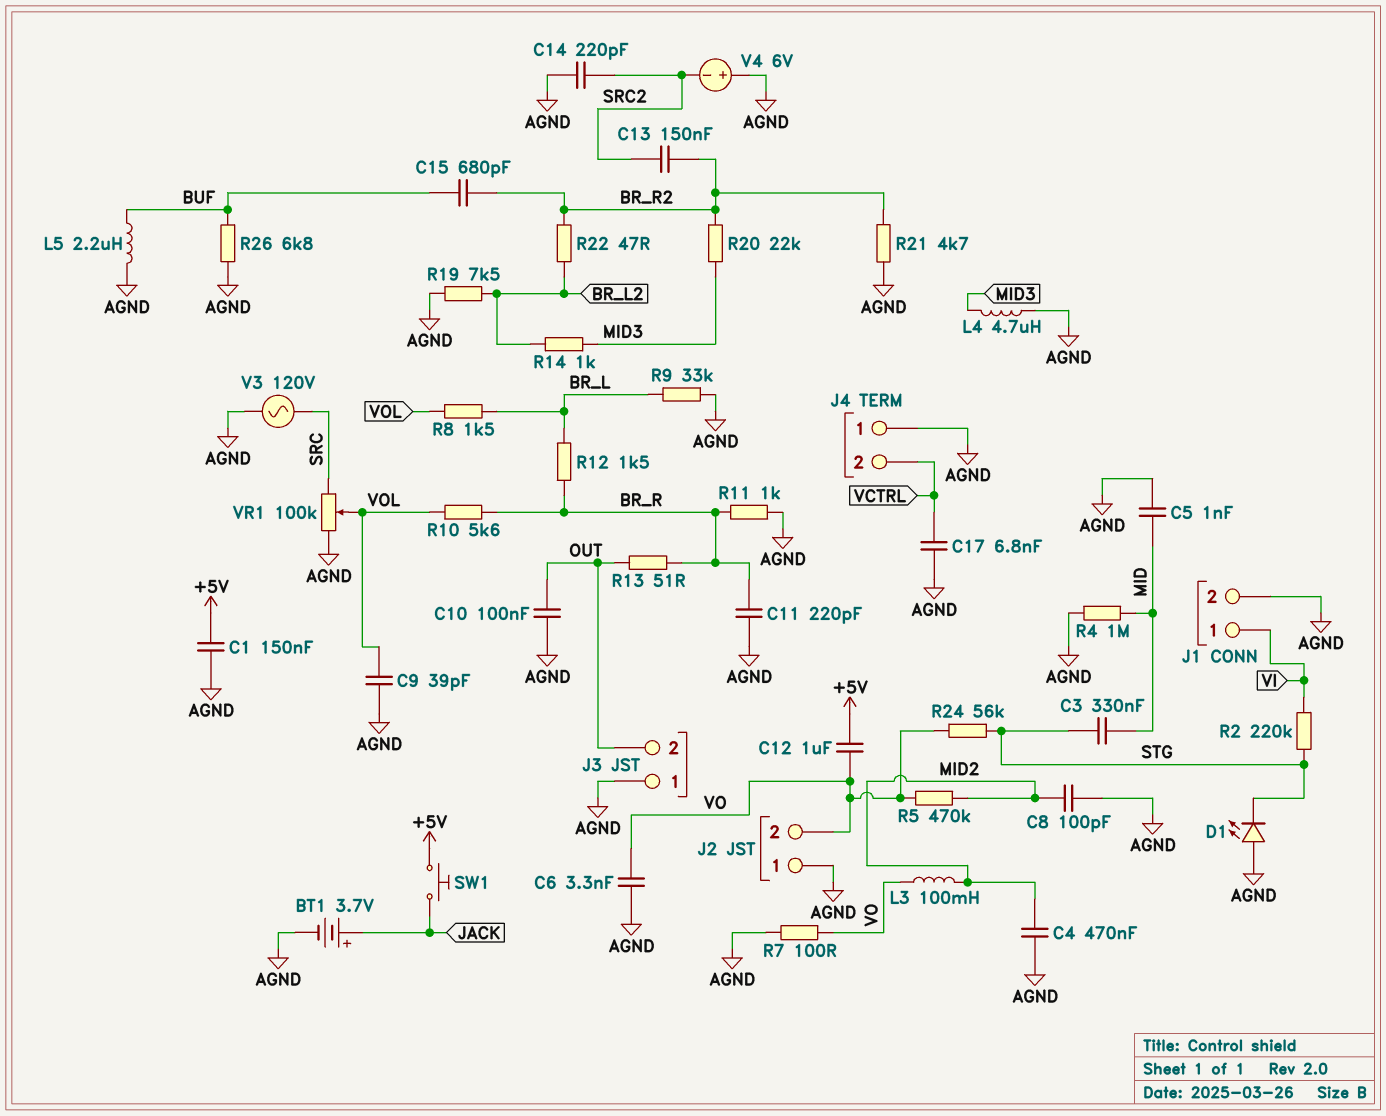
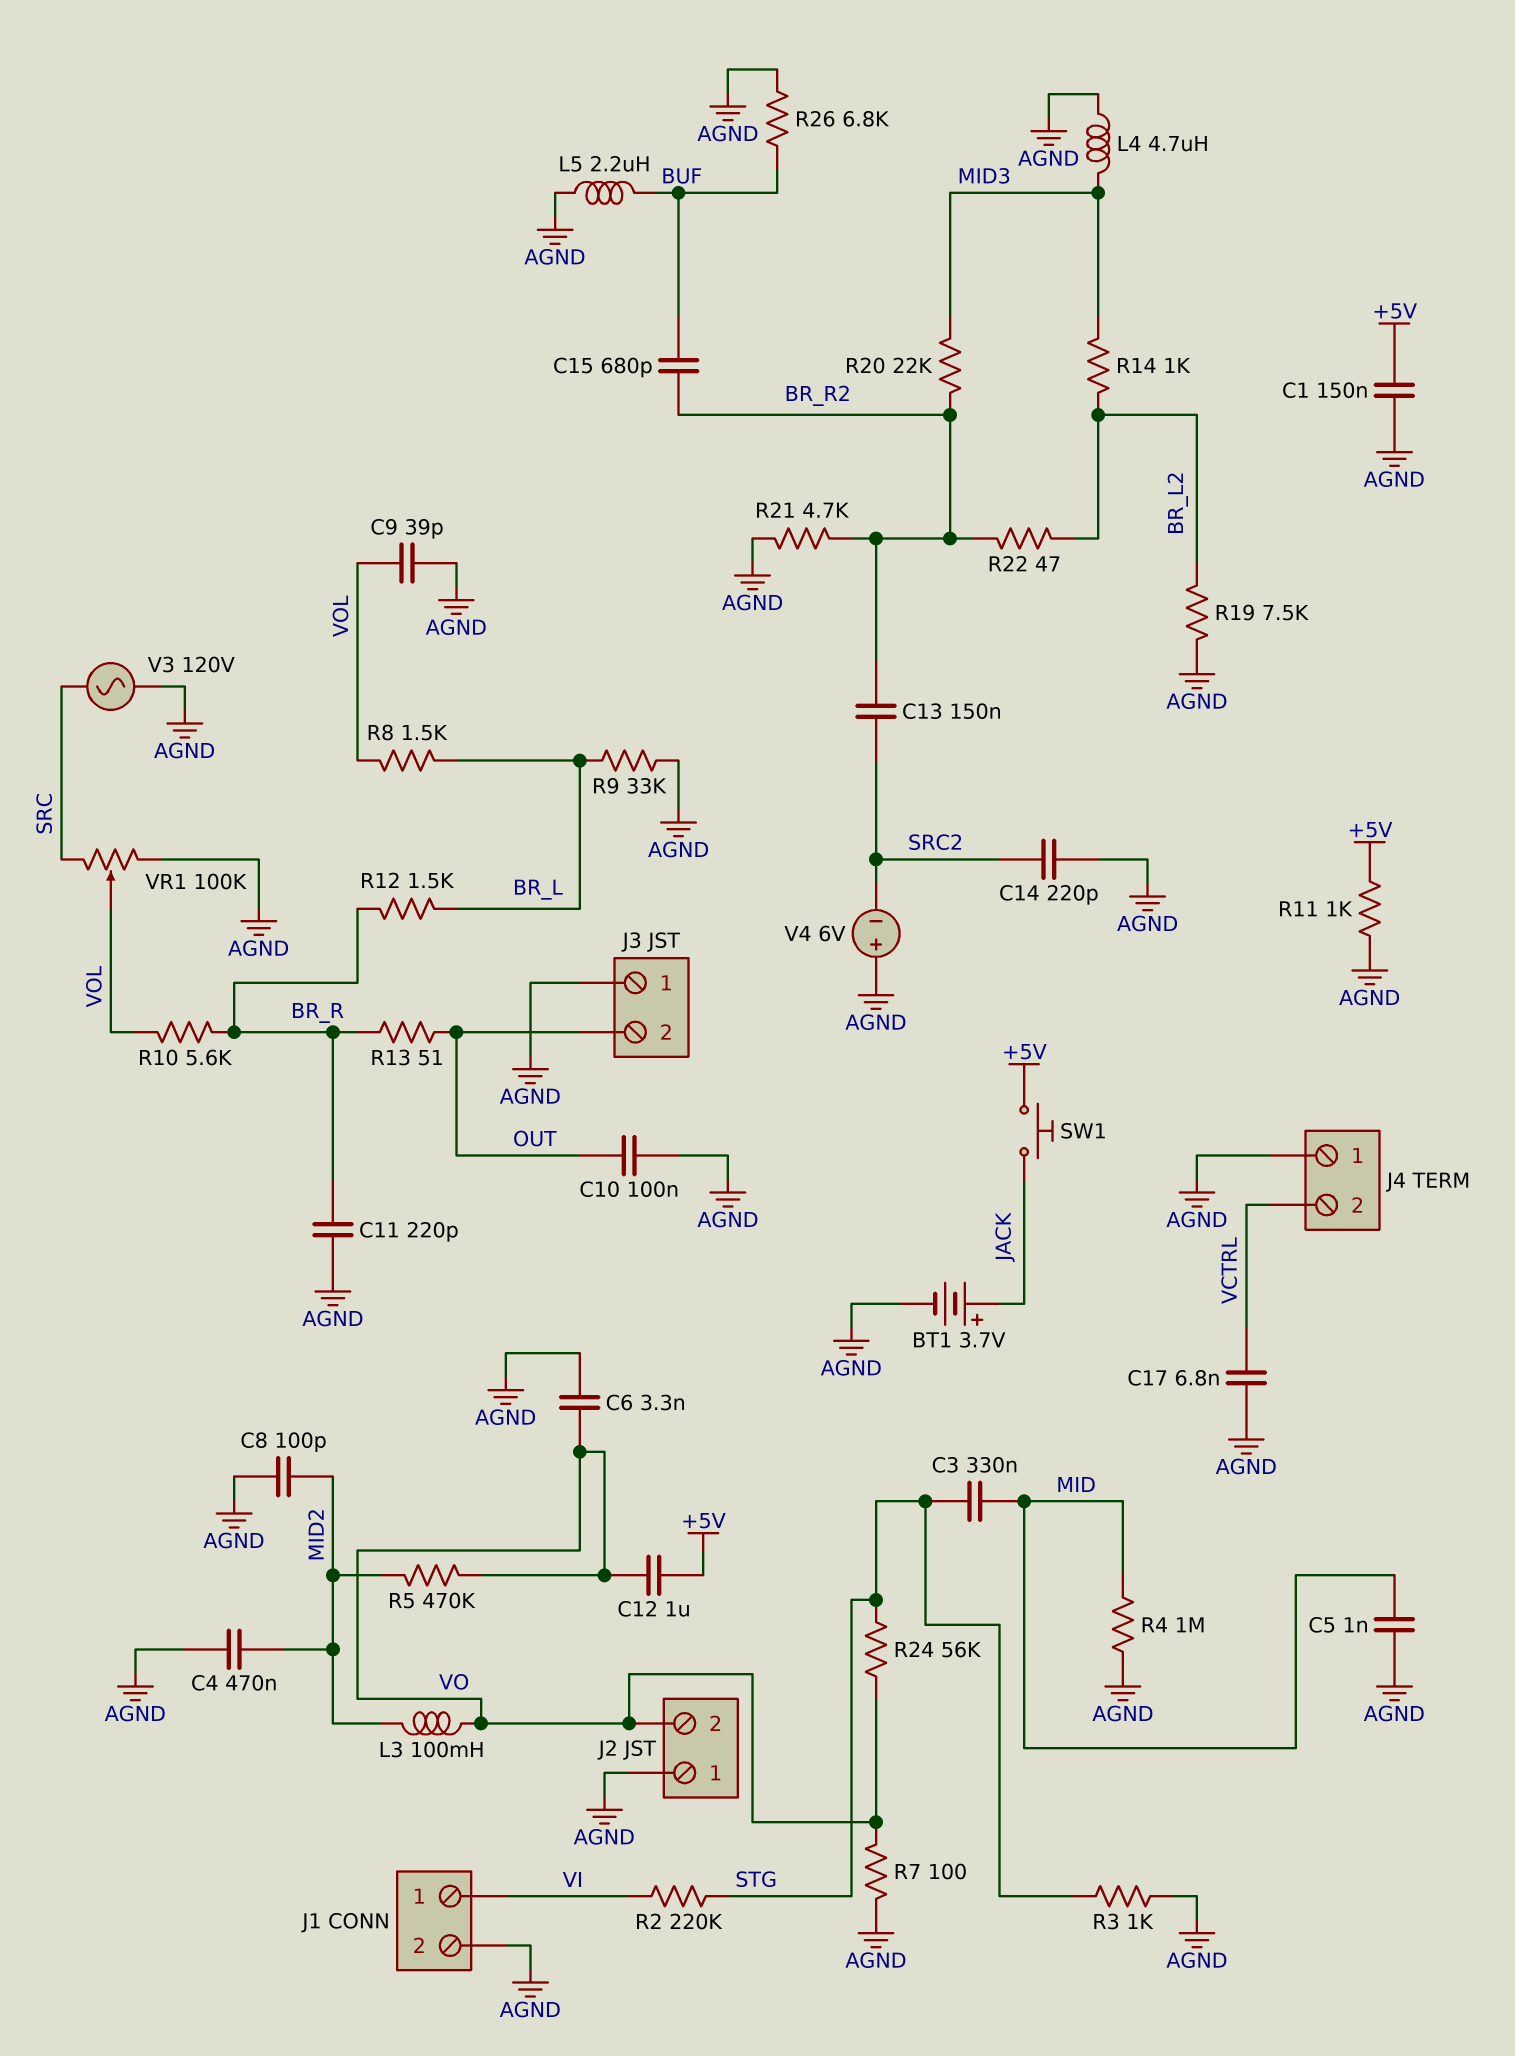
D1: LED (A AGND, K STG) -> none
R3: none -> 1k (AGND, STG)
R11: 1k (AGND, BR_R) -> 1k (+5V, AGND)

